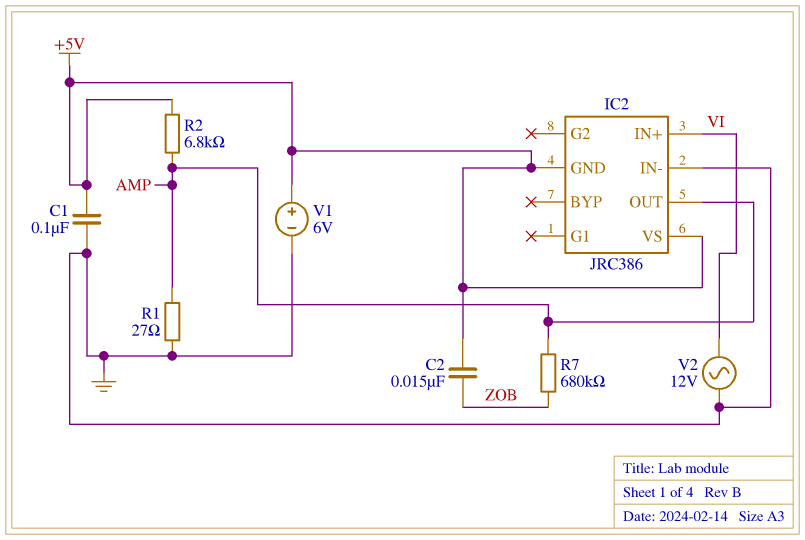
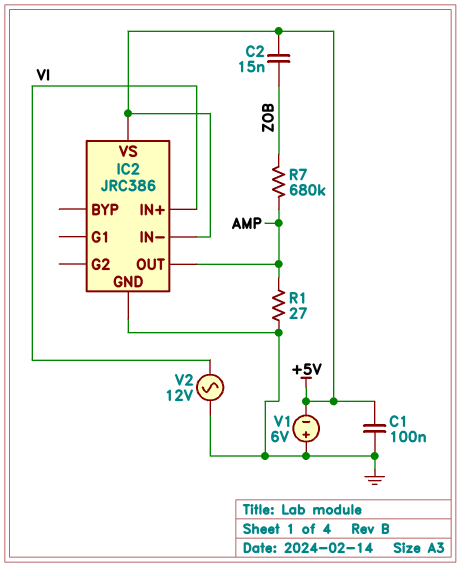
IC2 pin GND: +5V -> GND
IC2 pin IN-: GND -> +5V
R2: 6.8k (+5V, AMP) -> none
V1: 6V (plus +5V, minus GND) -> 6V (plus GND, minus +5V)

